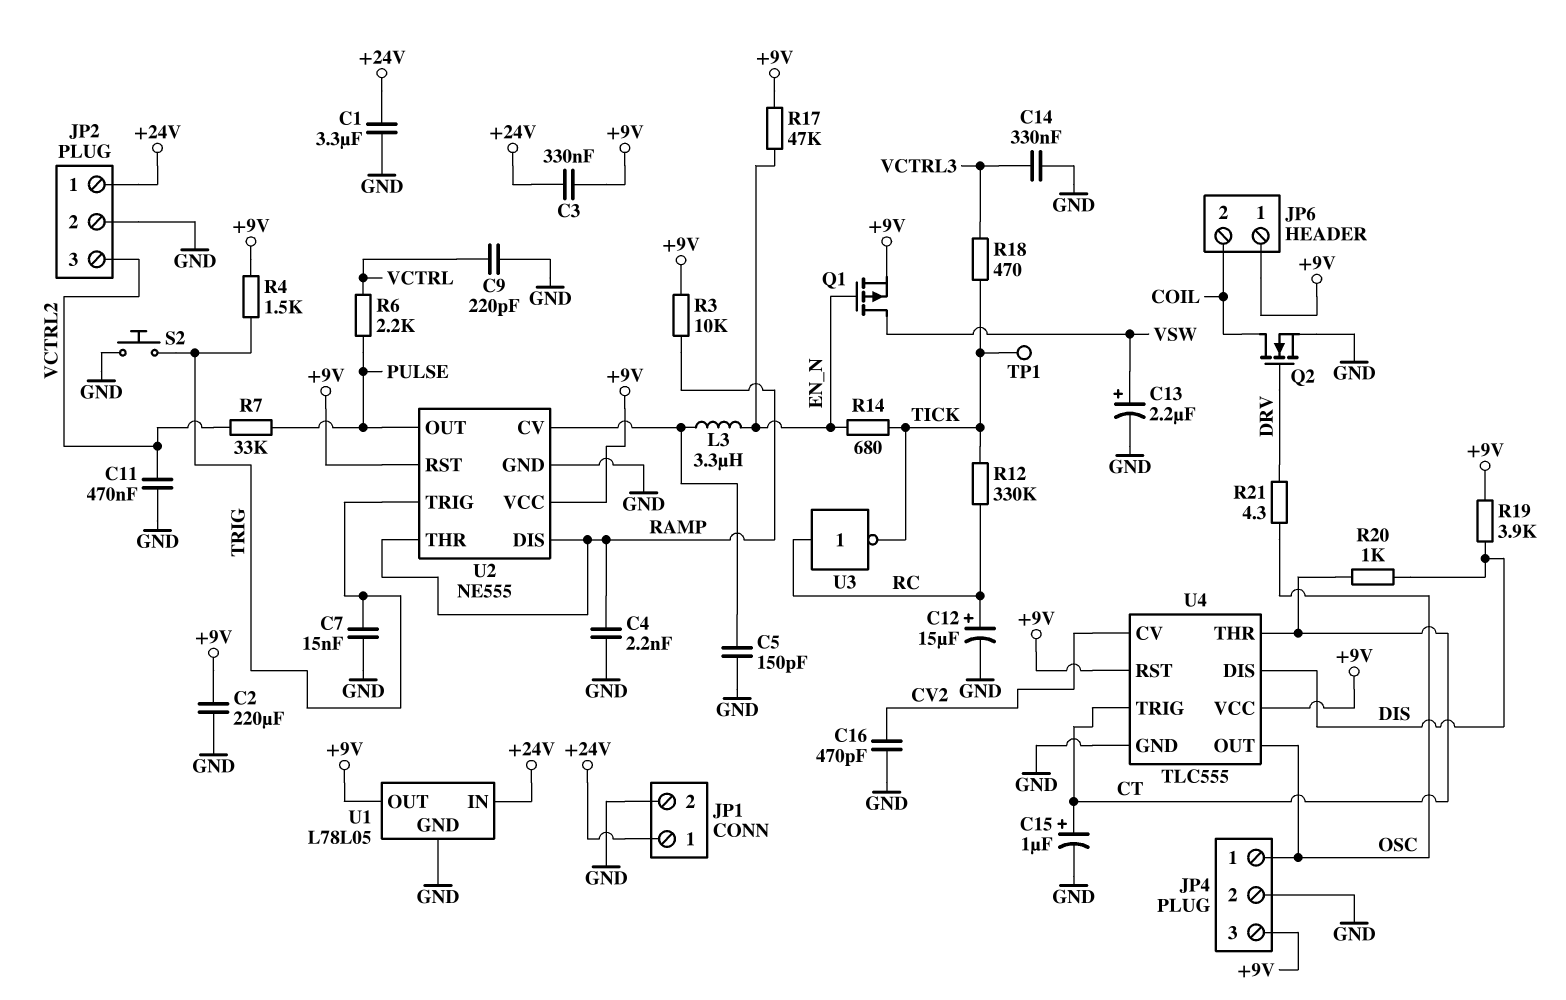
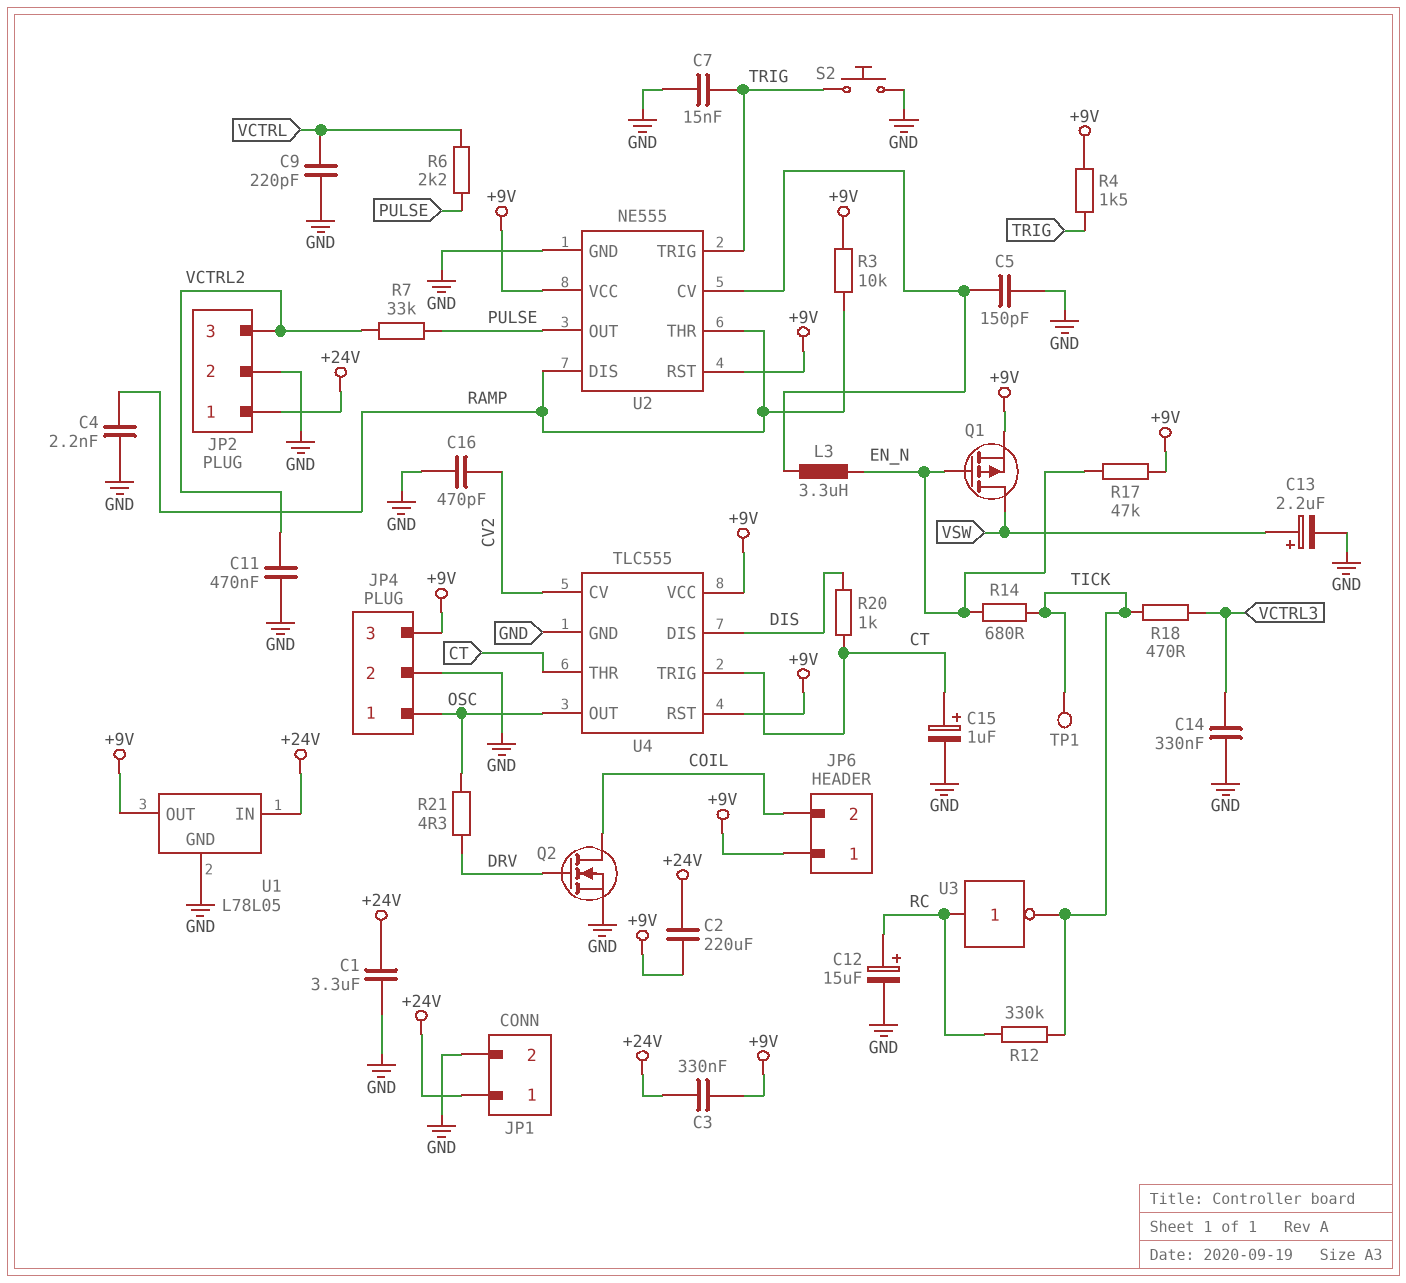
C2: 220uF (+9V, GND) -> 220uF (+9V, +24V)
R19: 3.9k (+9V, DIS) -> none

